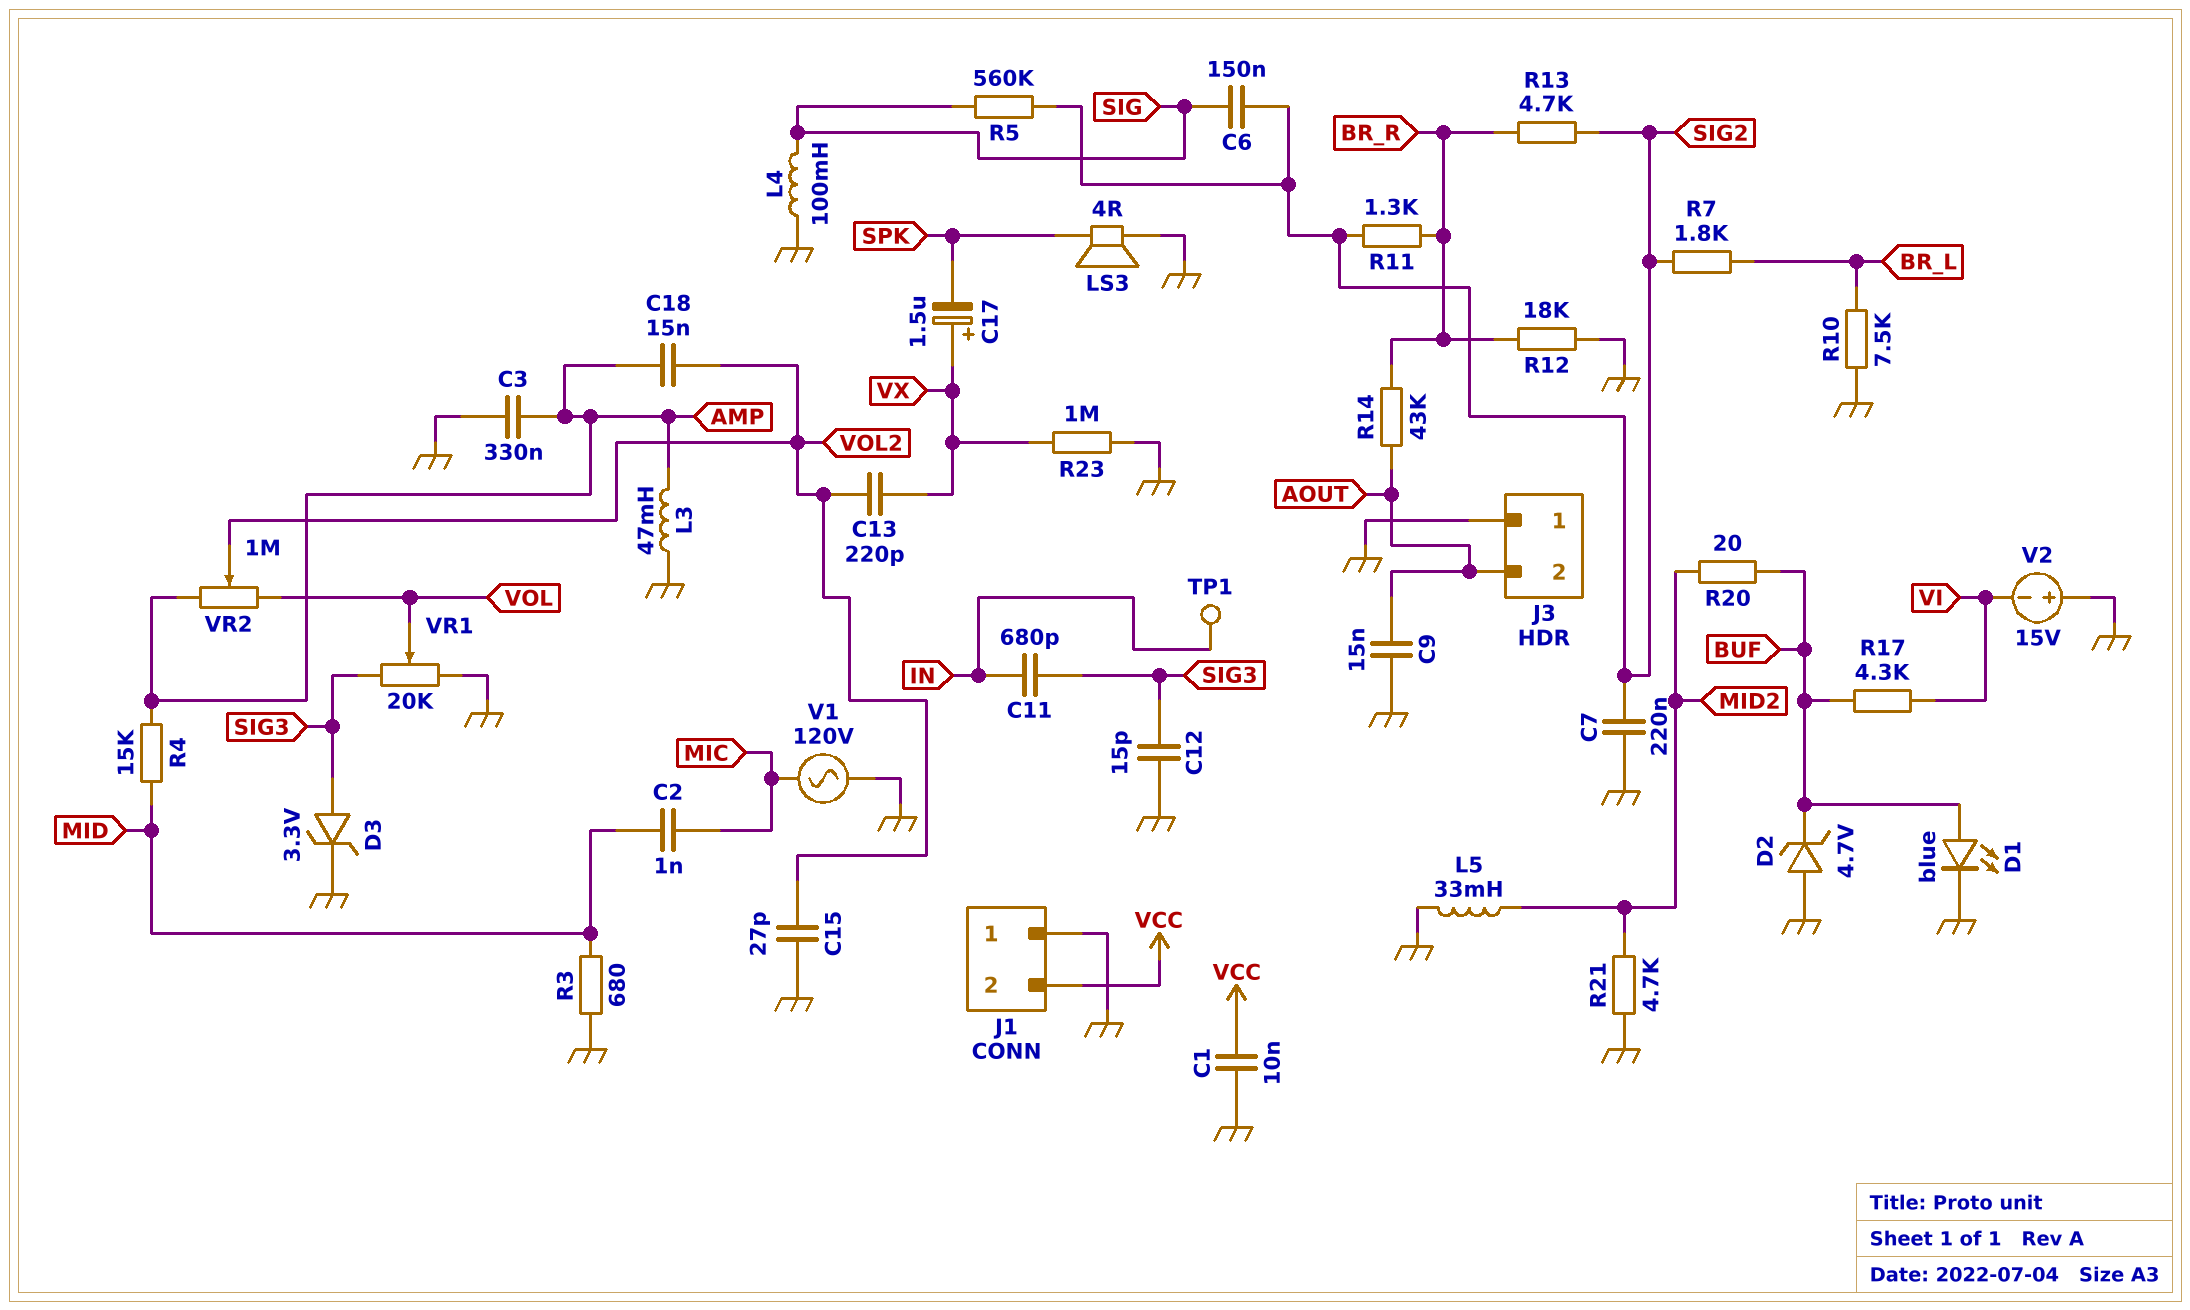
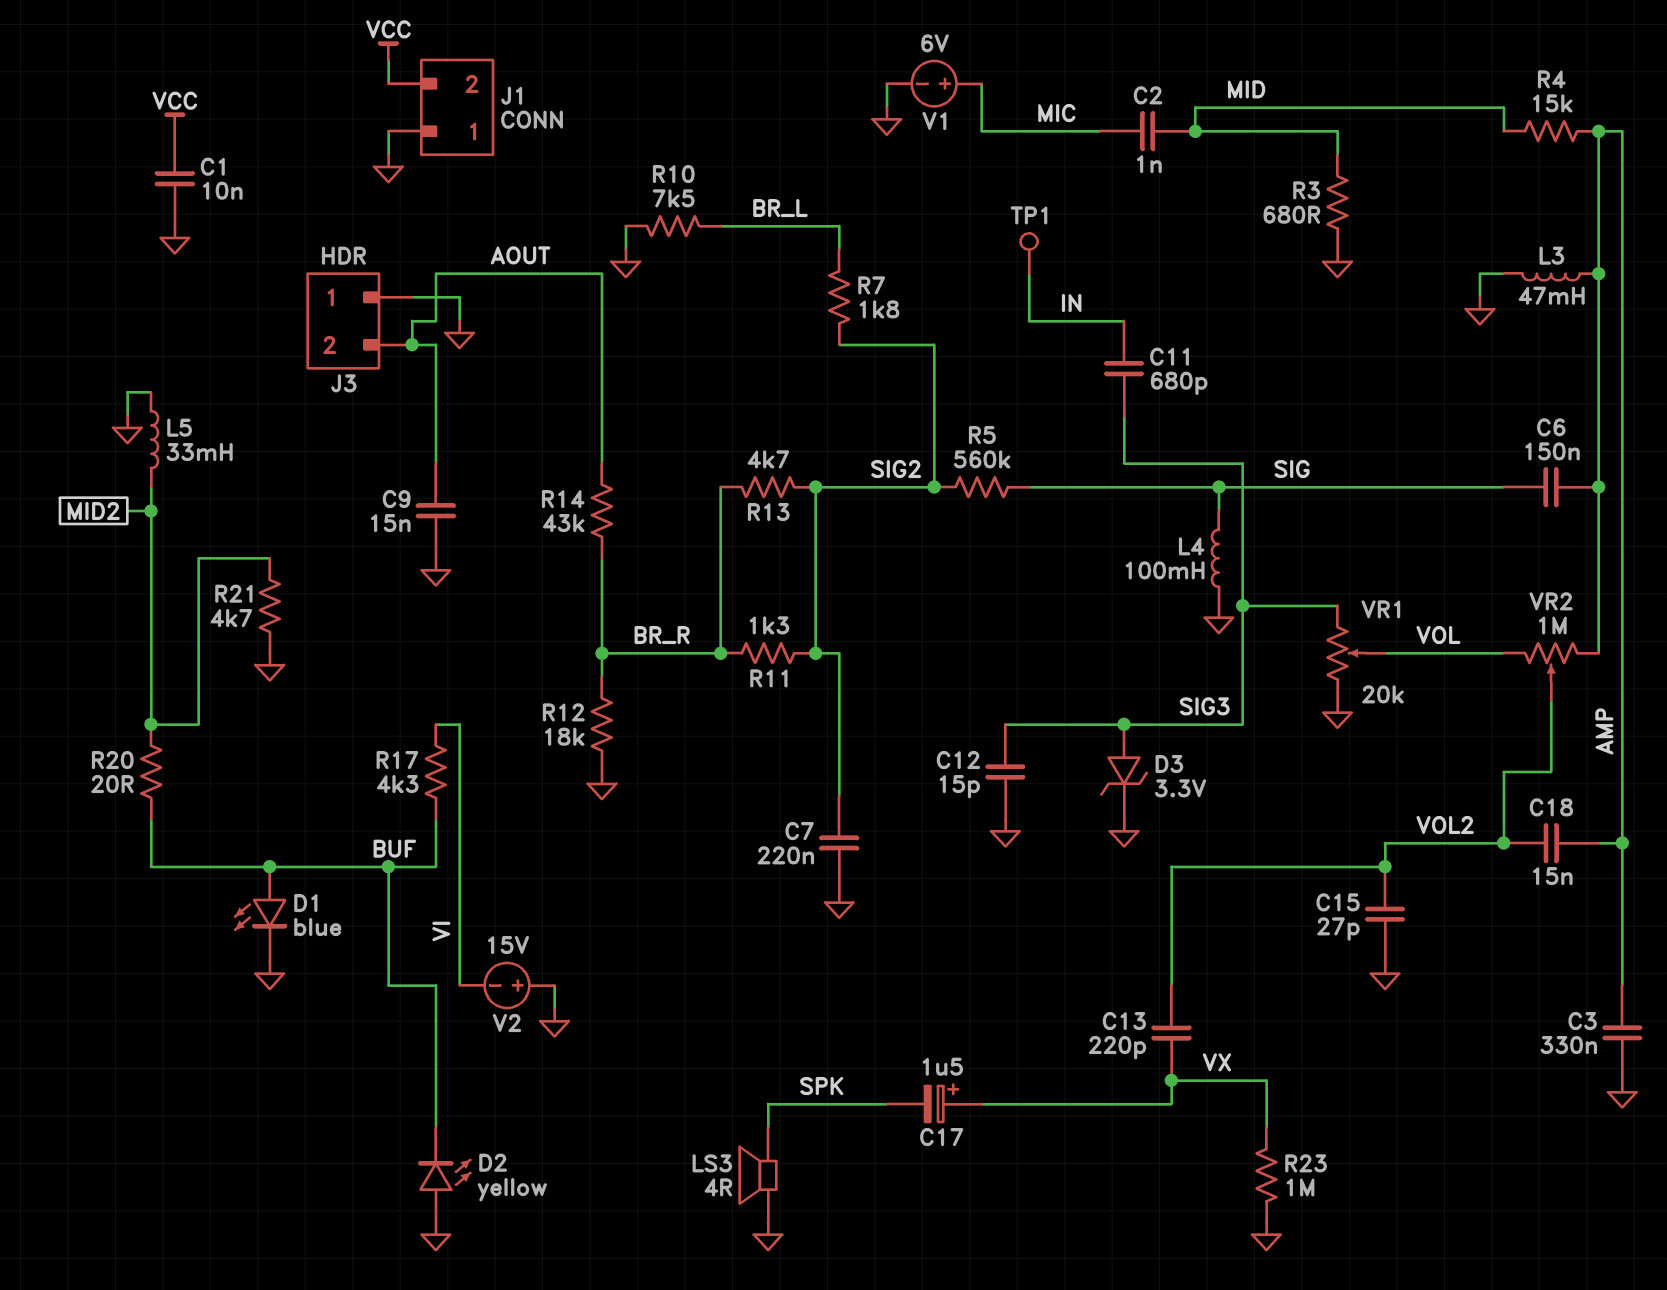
C6: 150nF (SIG, SIG2) -> 150nF (AMP, SIG)
D2: zener 4.7V (A GND, K BUF) -> LED yellow (A GND, K BUF)
V1: AC 120V (GND, MIC) -> 6V (plus MIC, minus GND)

